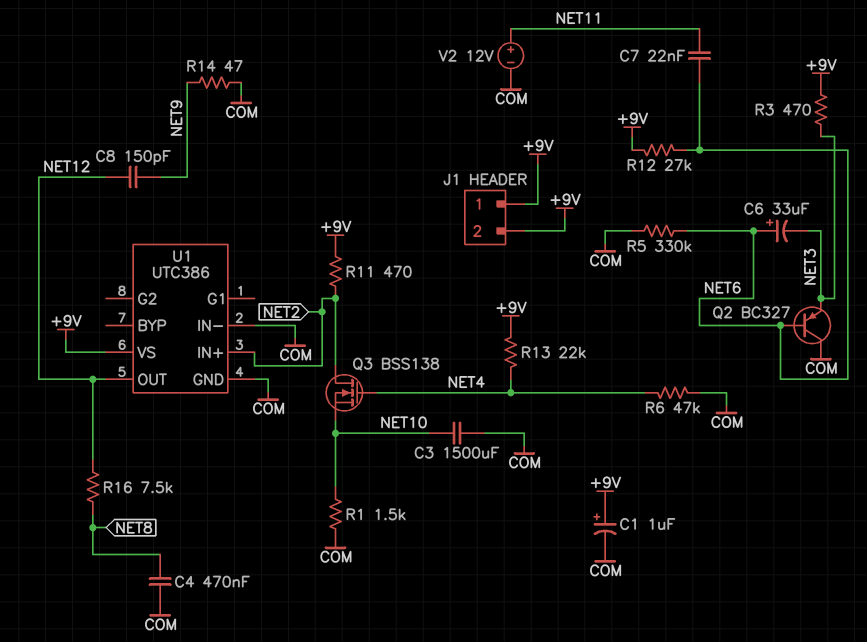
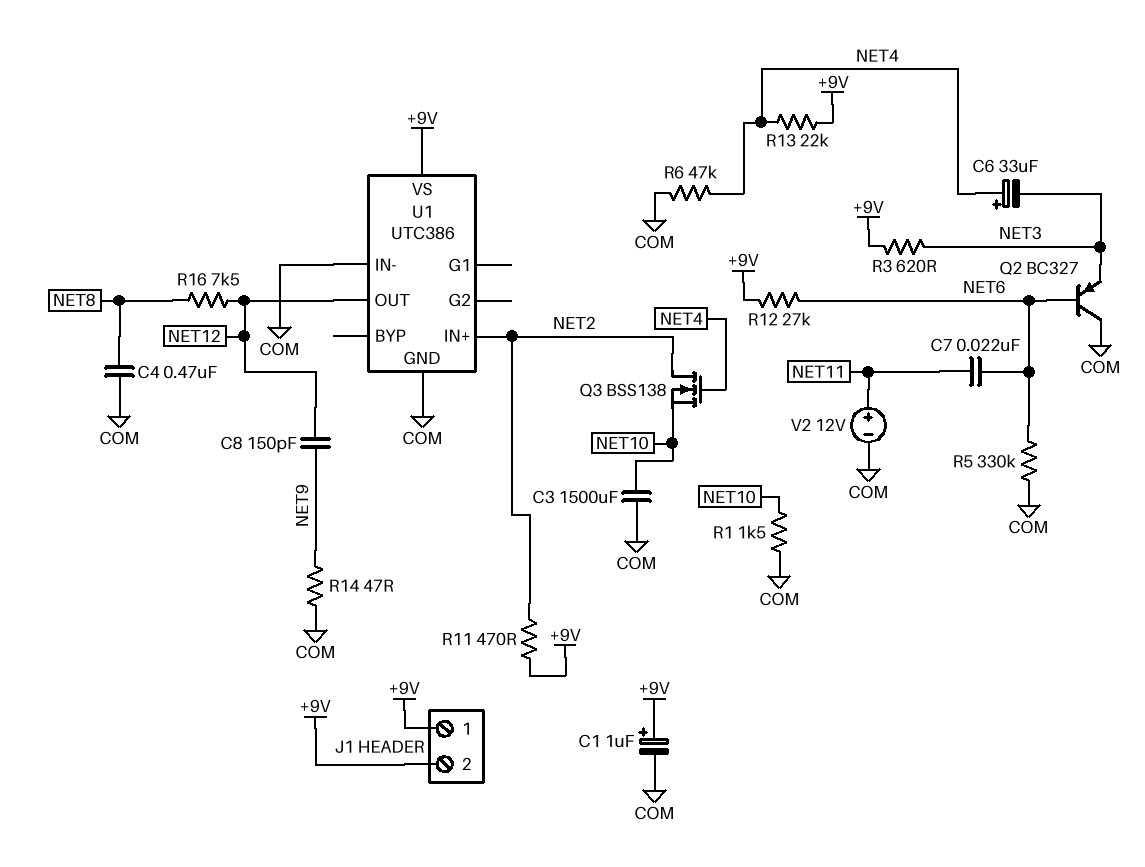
C6: 33uF (plus NET6, minus NET3) -> 33uF (plus NET4, minus NET3)
R3: 470 (+9V, NET3) -> 620 (+9V, NET3)

